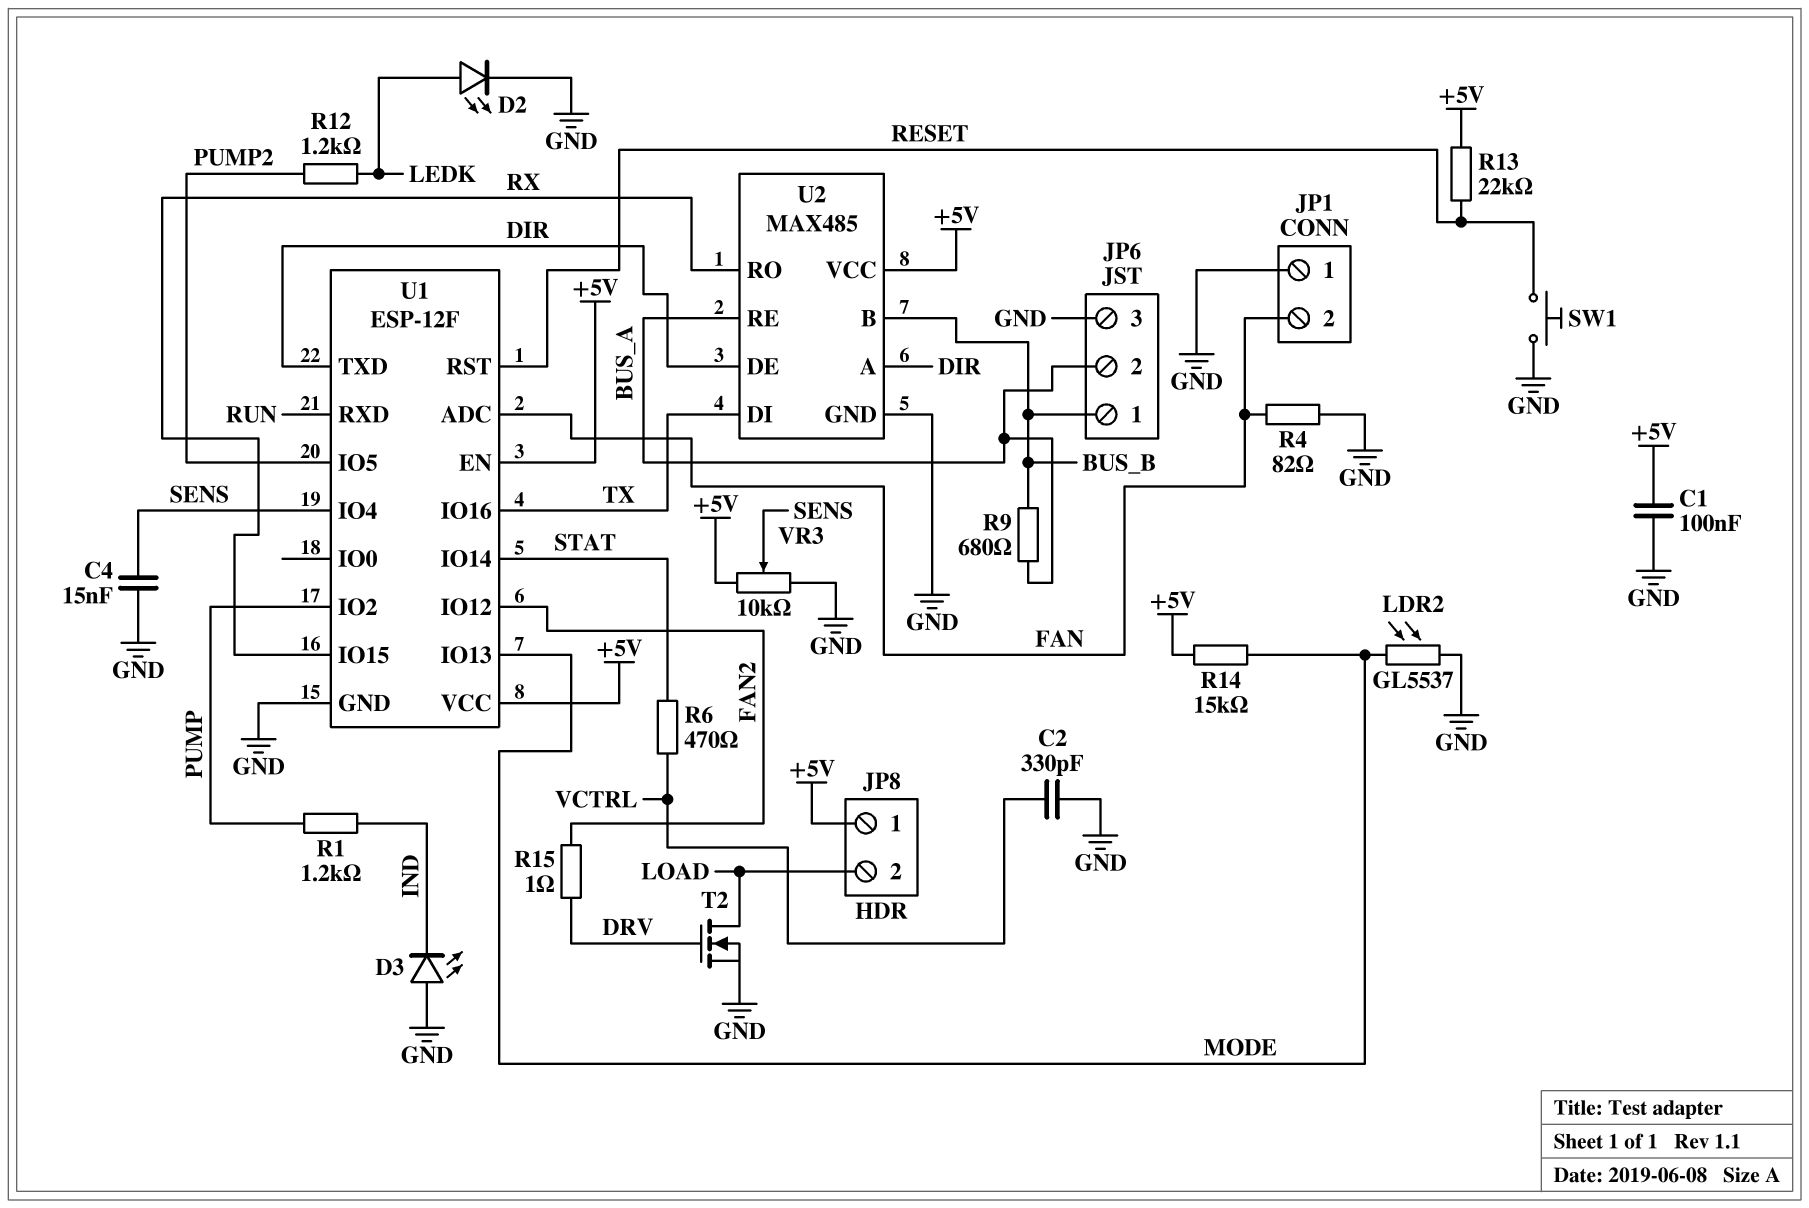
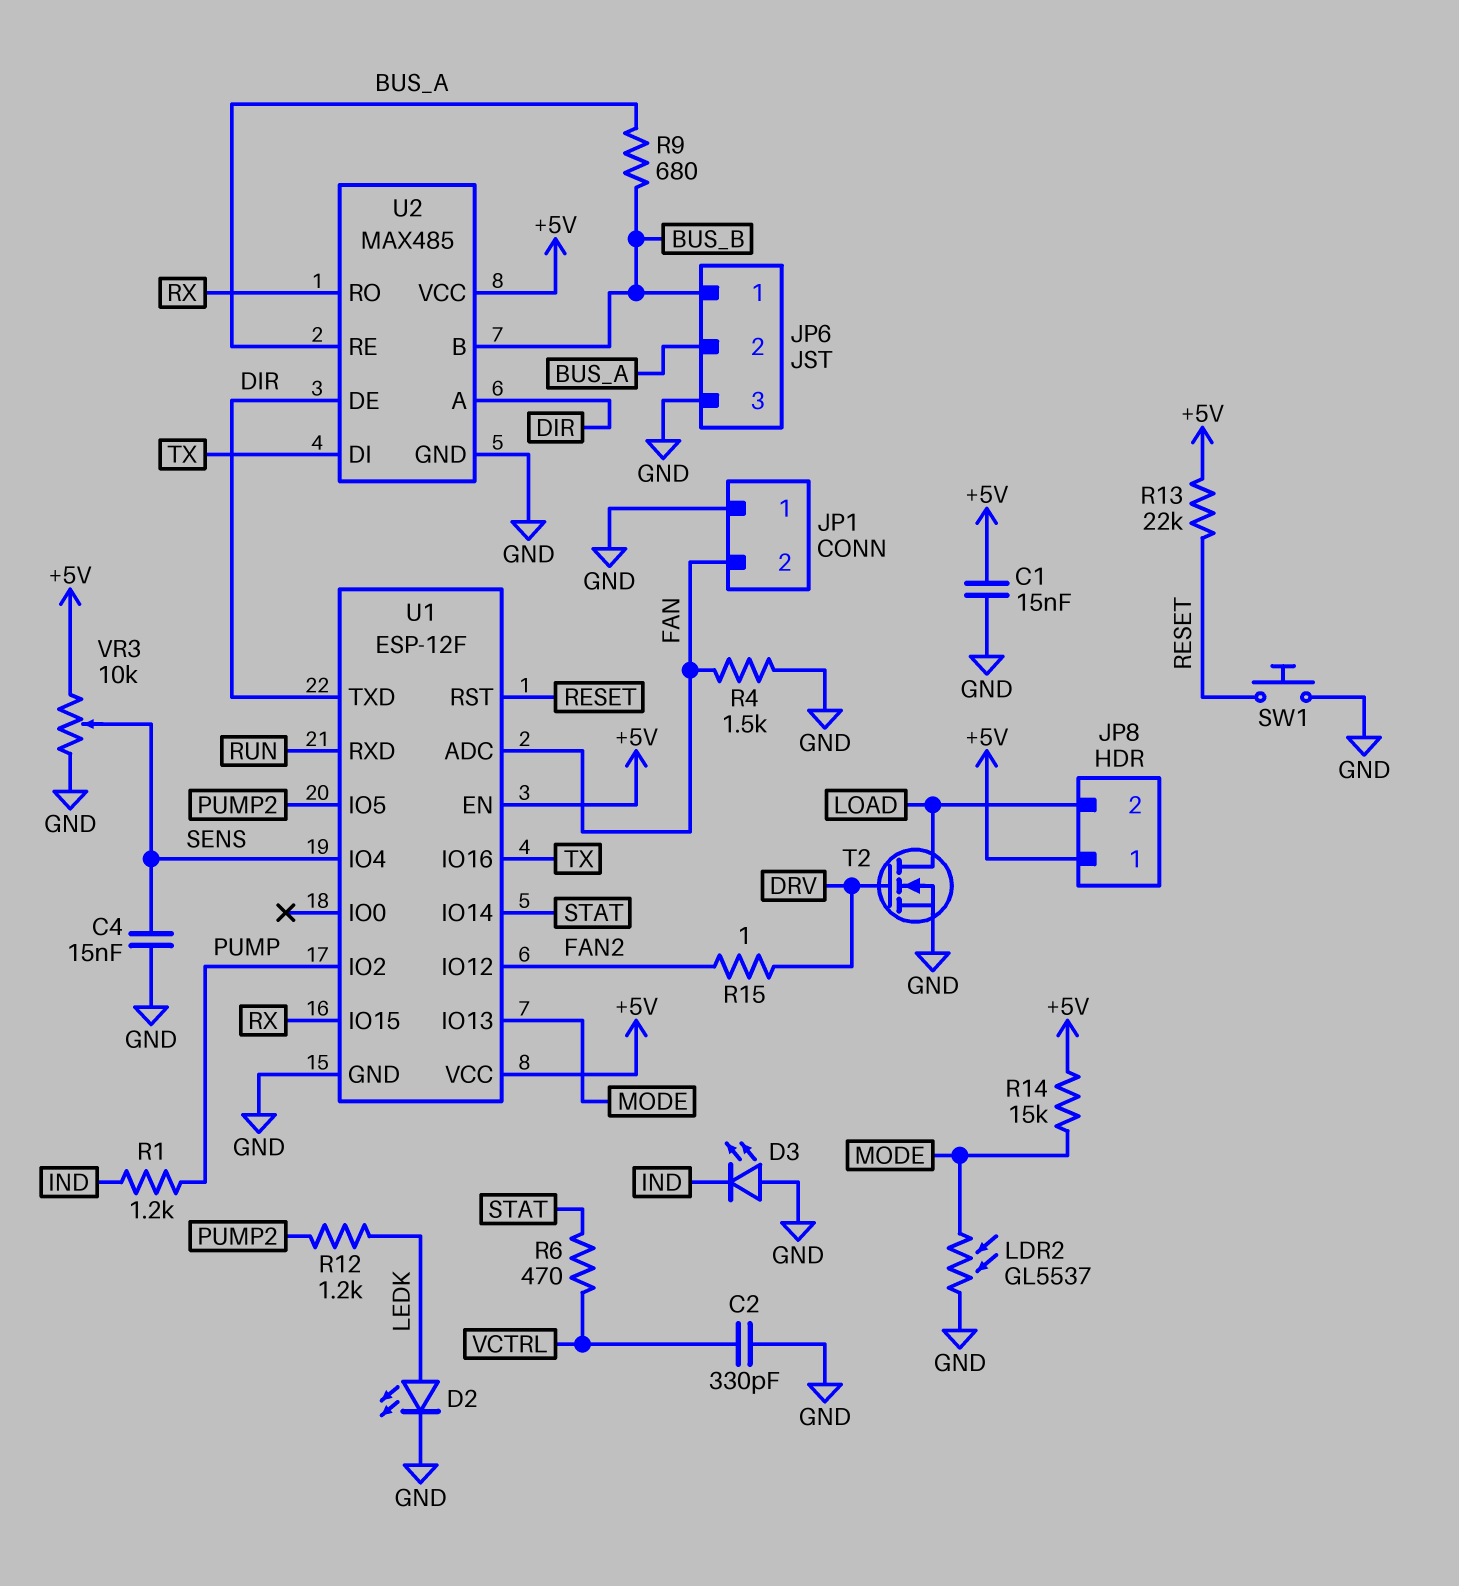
C1: 100nF (+5V, GND) -> 15nF (+5V, GND)
R4: 82 (FAN, GND) -> 1.5k (FAN, GND)

